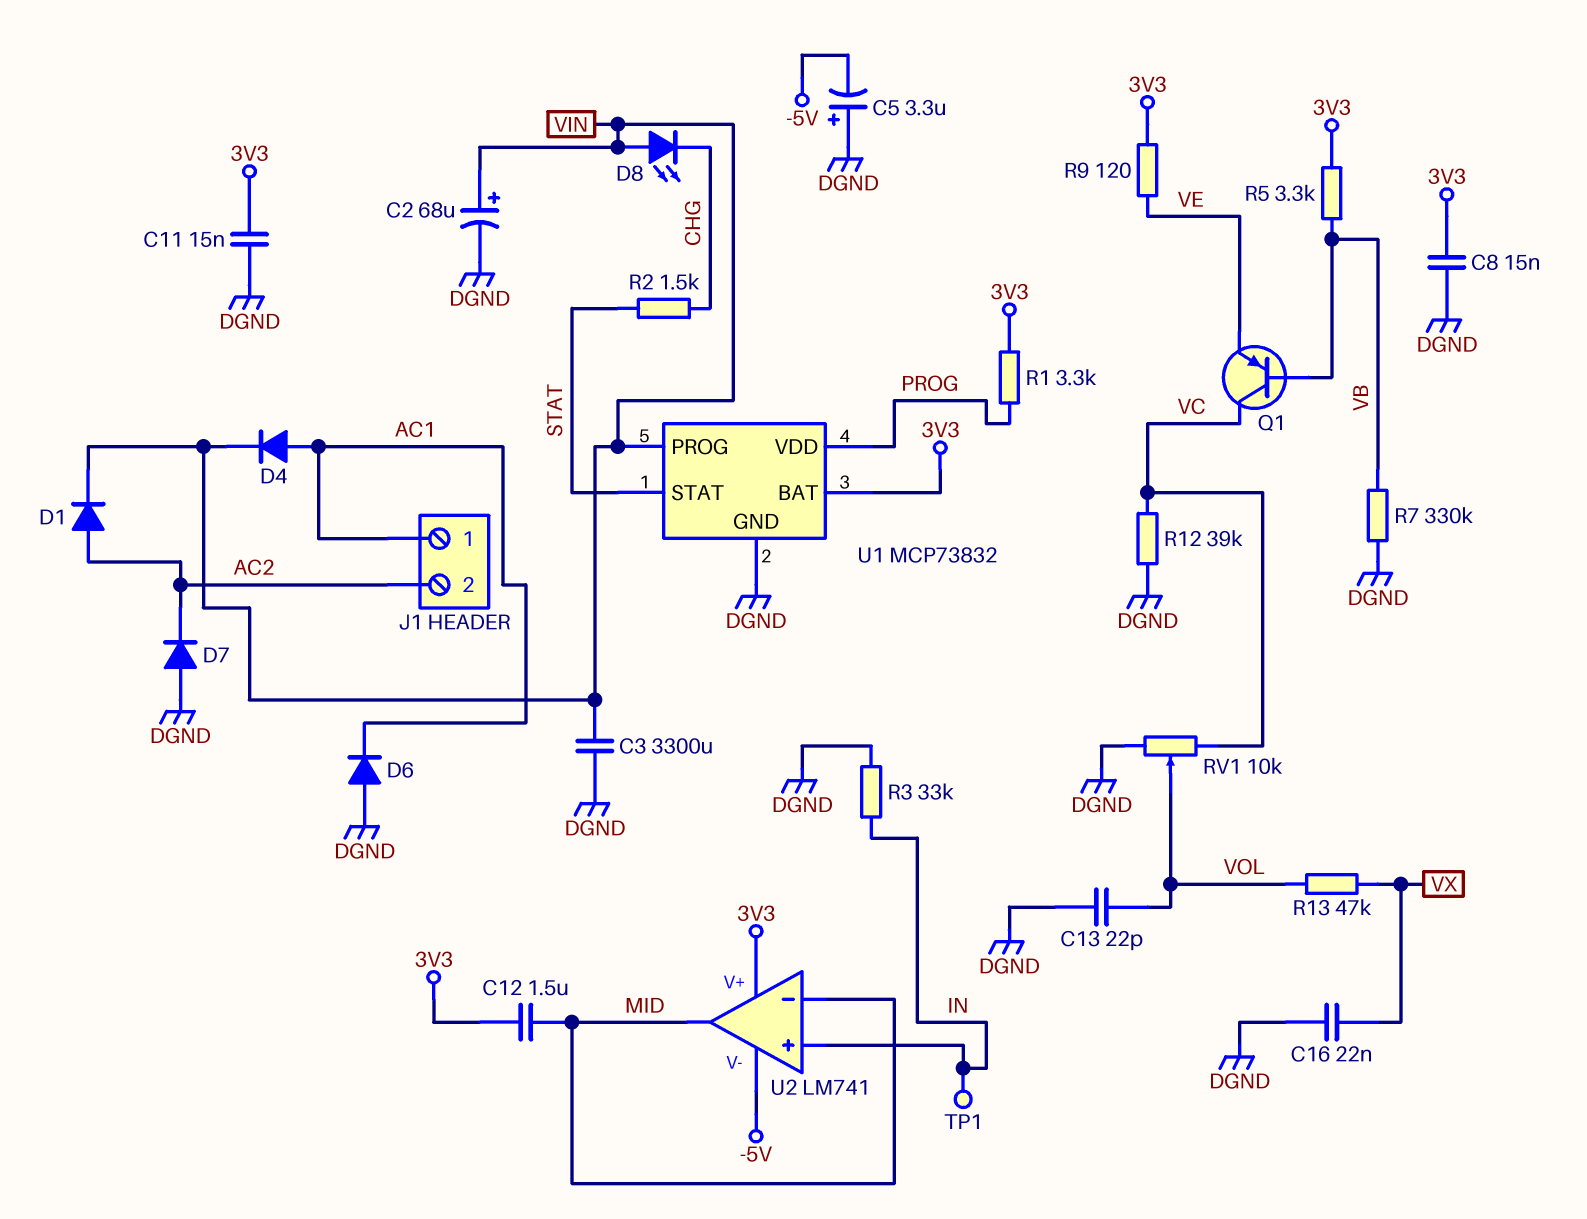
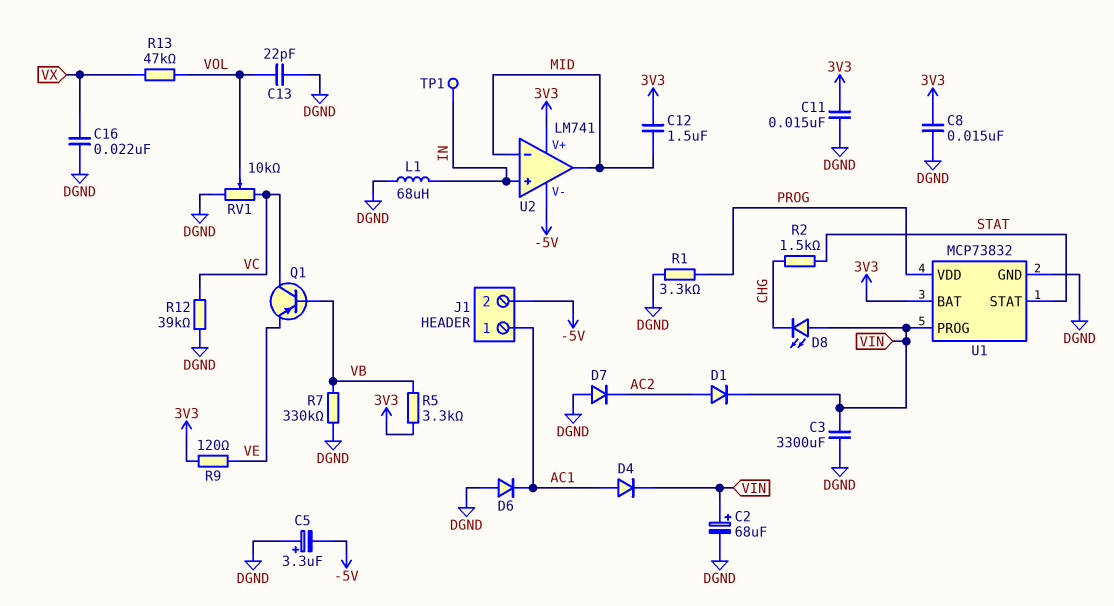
J1 pin 2: AC2 -> -5V
L1: none -> 68uH (DGND, IN)
R1: 3.3k (3V3, PROG) -> 3.3k (DGND, PROG)
R3: 33k (DGND, IN) -> none

